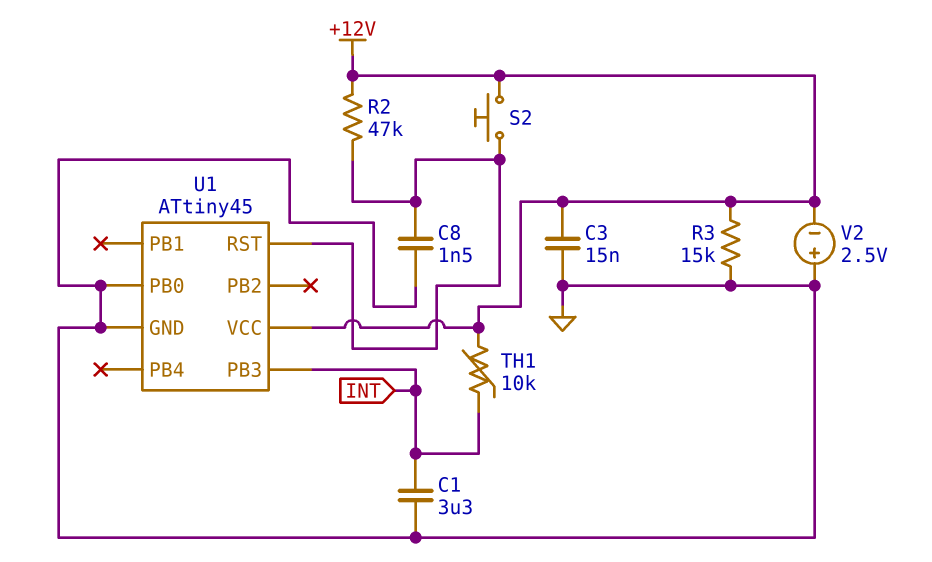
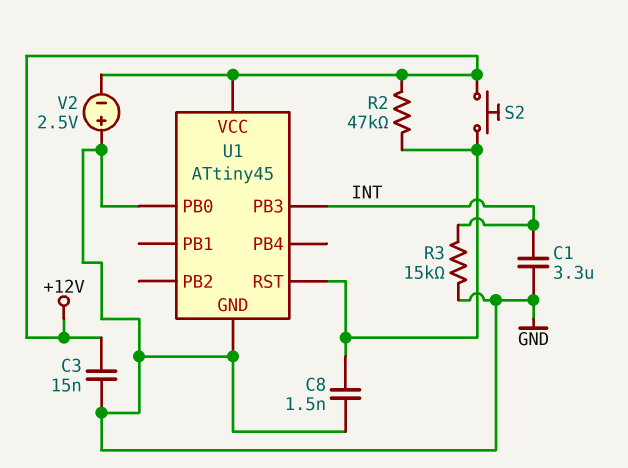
R3: 15k (+12V, GND) -> 15k (GND, INT)
TH1: 10k (+12V, INT) -> none

